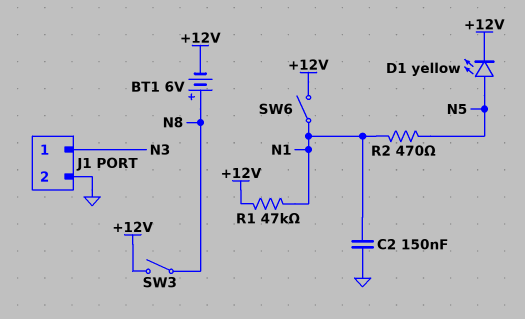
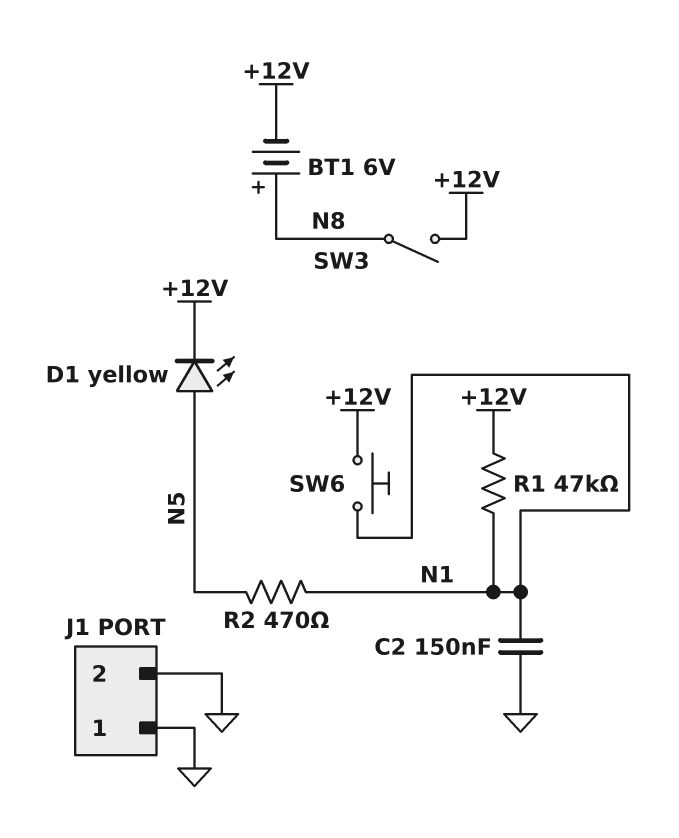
J1 pin 1: N3 -> GND
SW6: switch (+12V, N1) -> button (+12V, N1)

